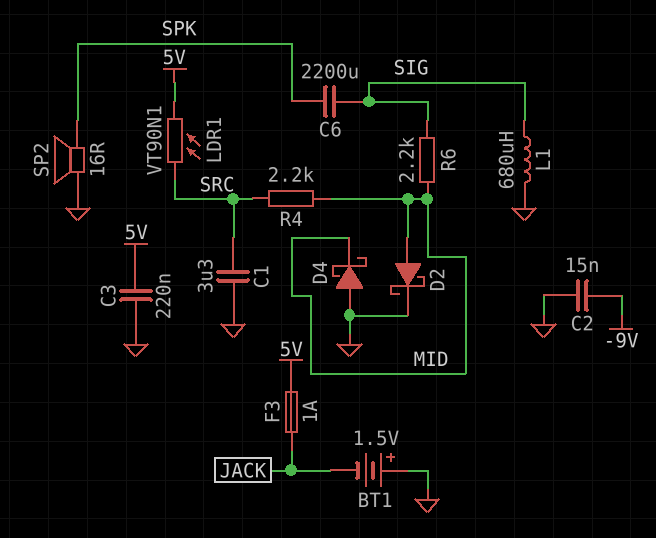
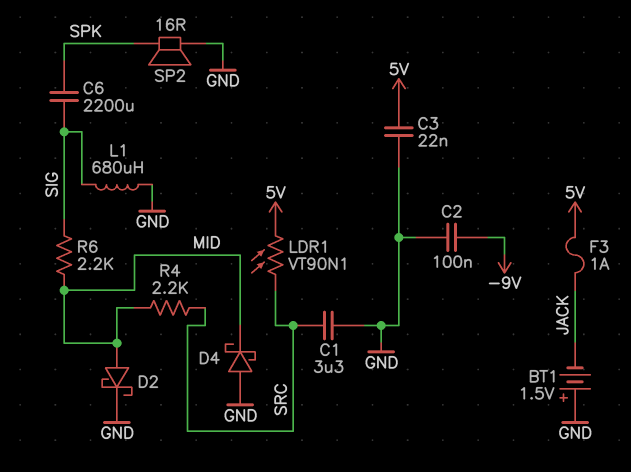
C2: 15nF (-9V, GND) -> 100nF (-9V, GND)
C3: 220nF (5V, GND) -> 22nF (5V, GND)

